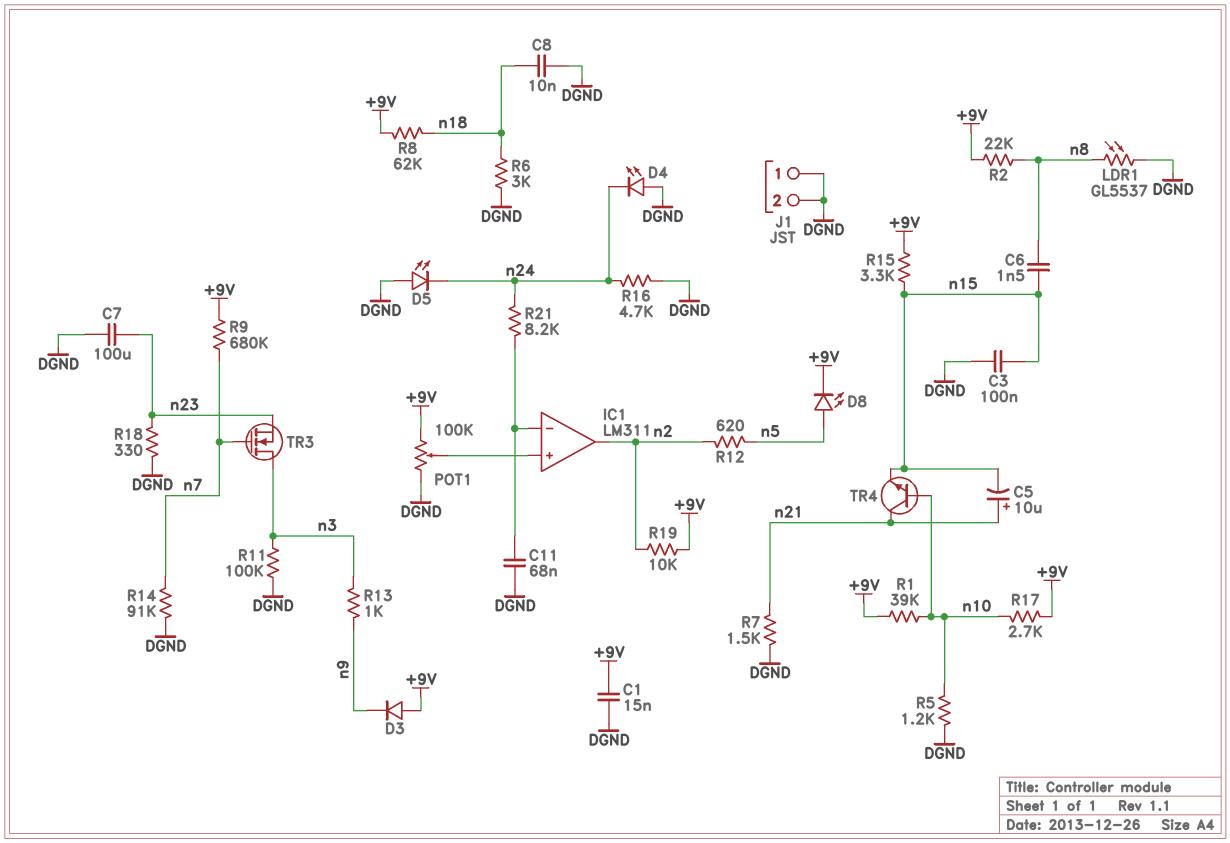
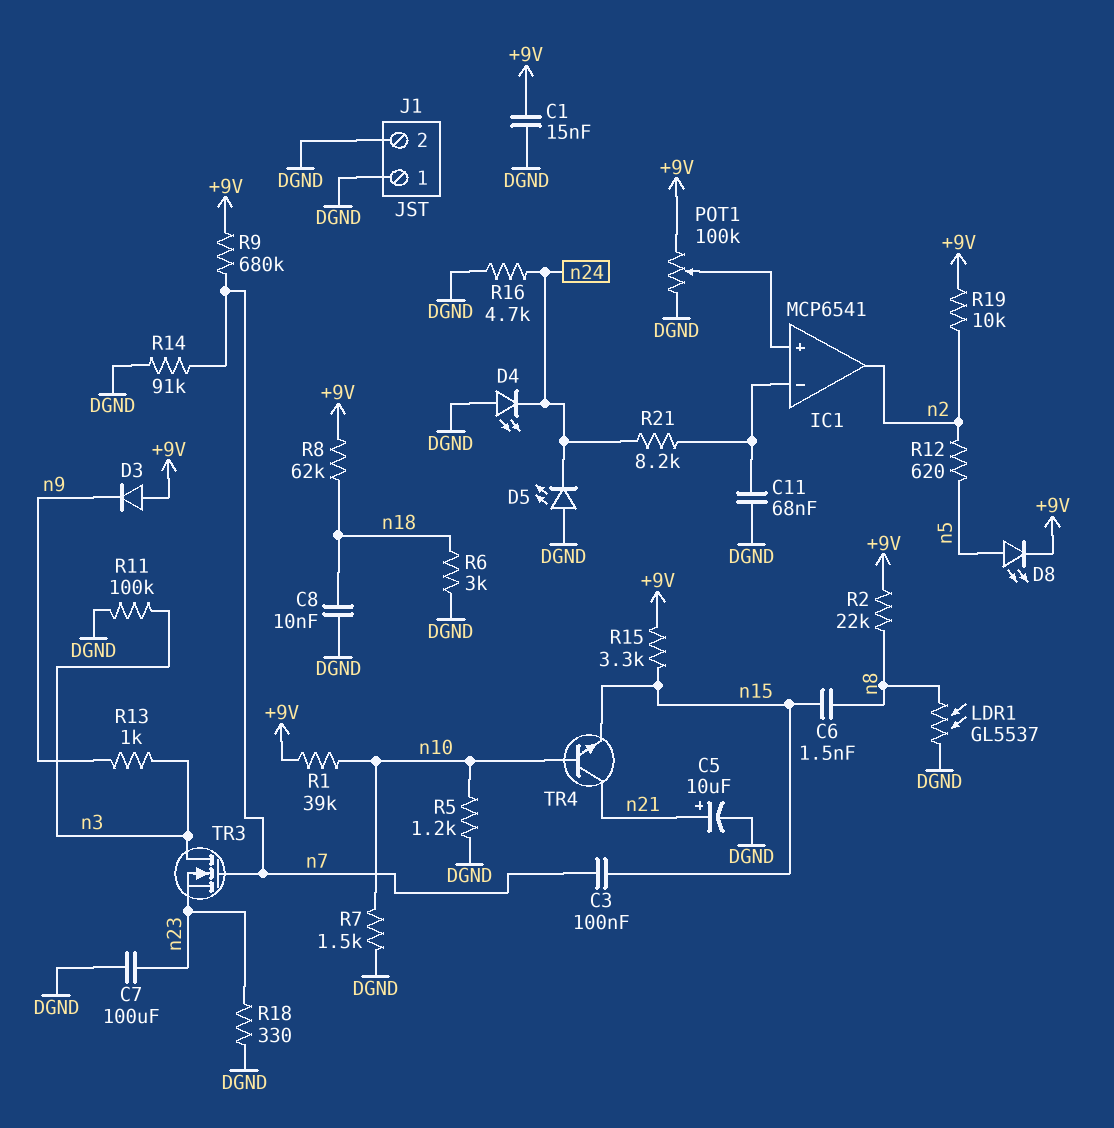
C3: 100nF (DGND, n15) -> 100nF (n7, n15)
C5: 10uF (plus n21, minus n15) -> 10uF (plus n21, minus DGND)
IC1: LM311 -> MCP6541
R7: 1.5k (DGND, n21) -> 1.5k (DGND, n10)
R17: 2.7k (+9V, n10) -> none

